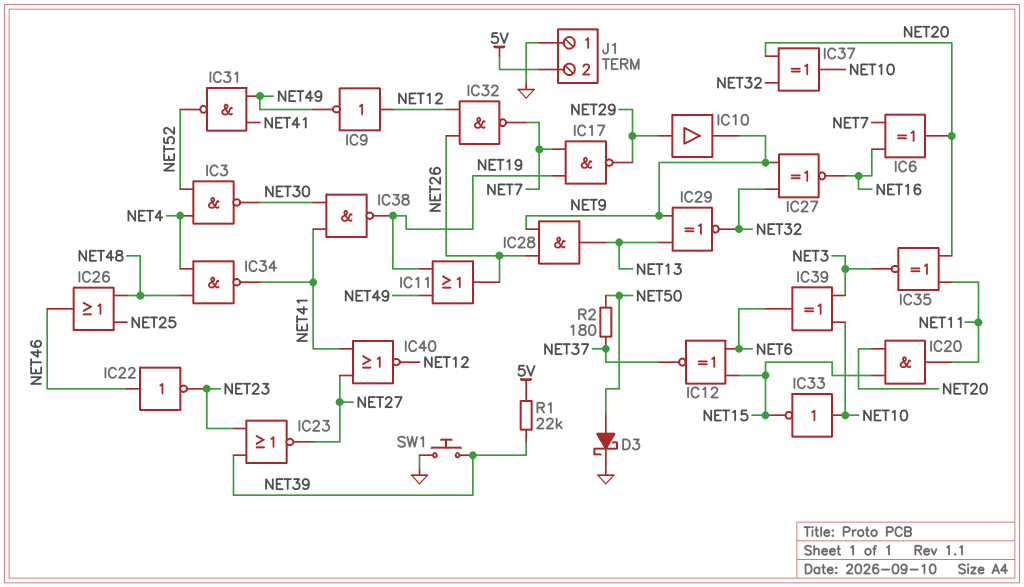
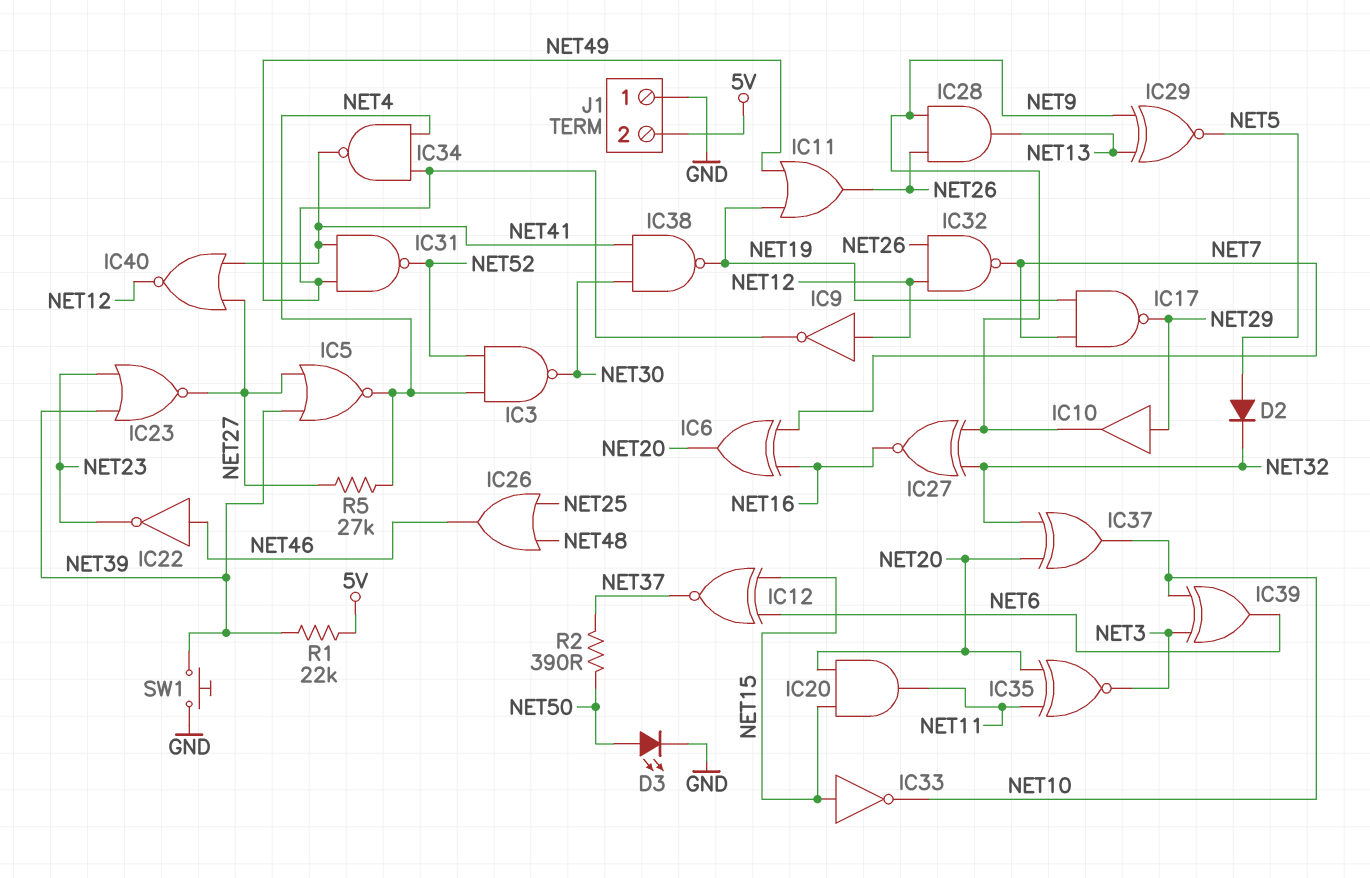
D2: none -> diode (A NET5, K NET32)
D3: schottky (A NET50, K GND) -> LED (A NET50, K GND)
IC5: none -> NOR (in NET27, in NET39, out NET4)
IC29: XNOR (in NET9, in NET13, out NET32) -> XNOR (in NET9, in NET13, out NET5)
IC33: NOT (in NET10, out NET15) -> NOT (in NET15, out NET10)
IC34: NAND (in NET4, in NET48, out NET41) -> NAND (in NET4, in NET49, out NET41)
R2: 180 (NET37, NET50) -> 390 (NET37, NET50)
R5: none -> 27k (NET4, NET27)

